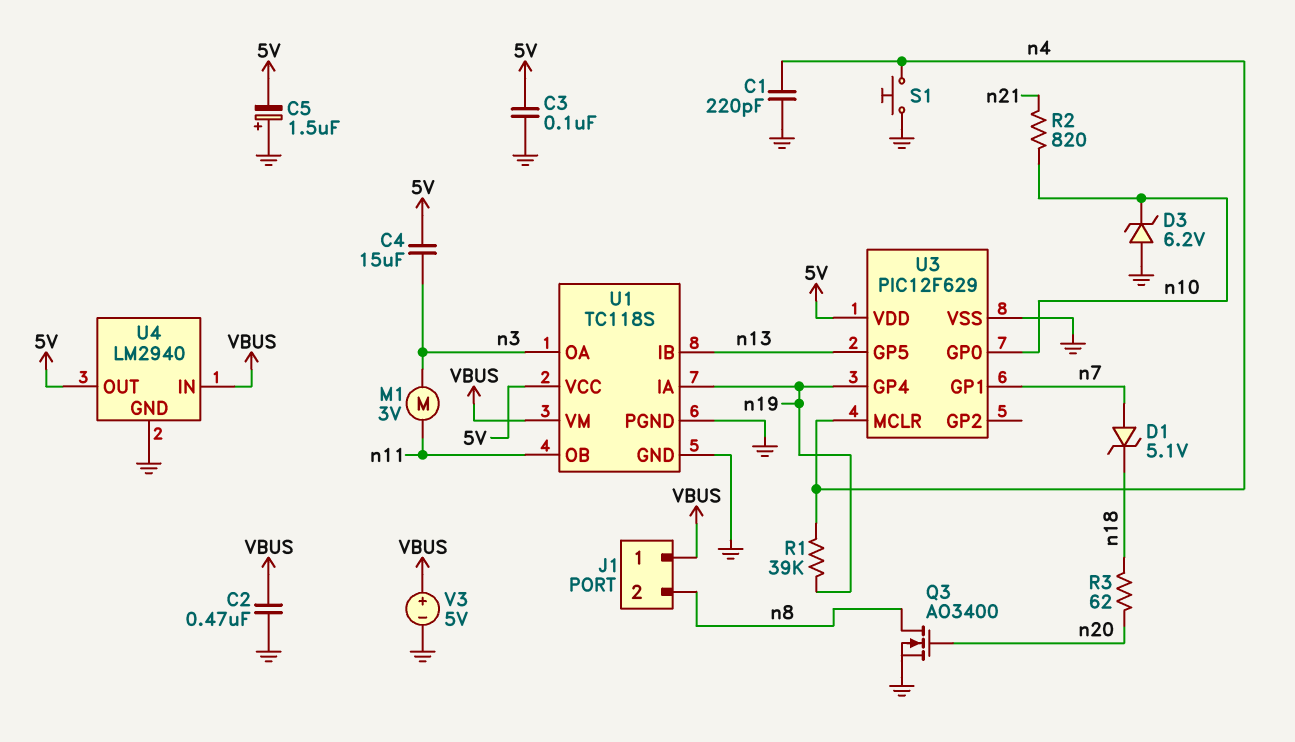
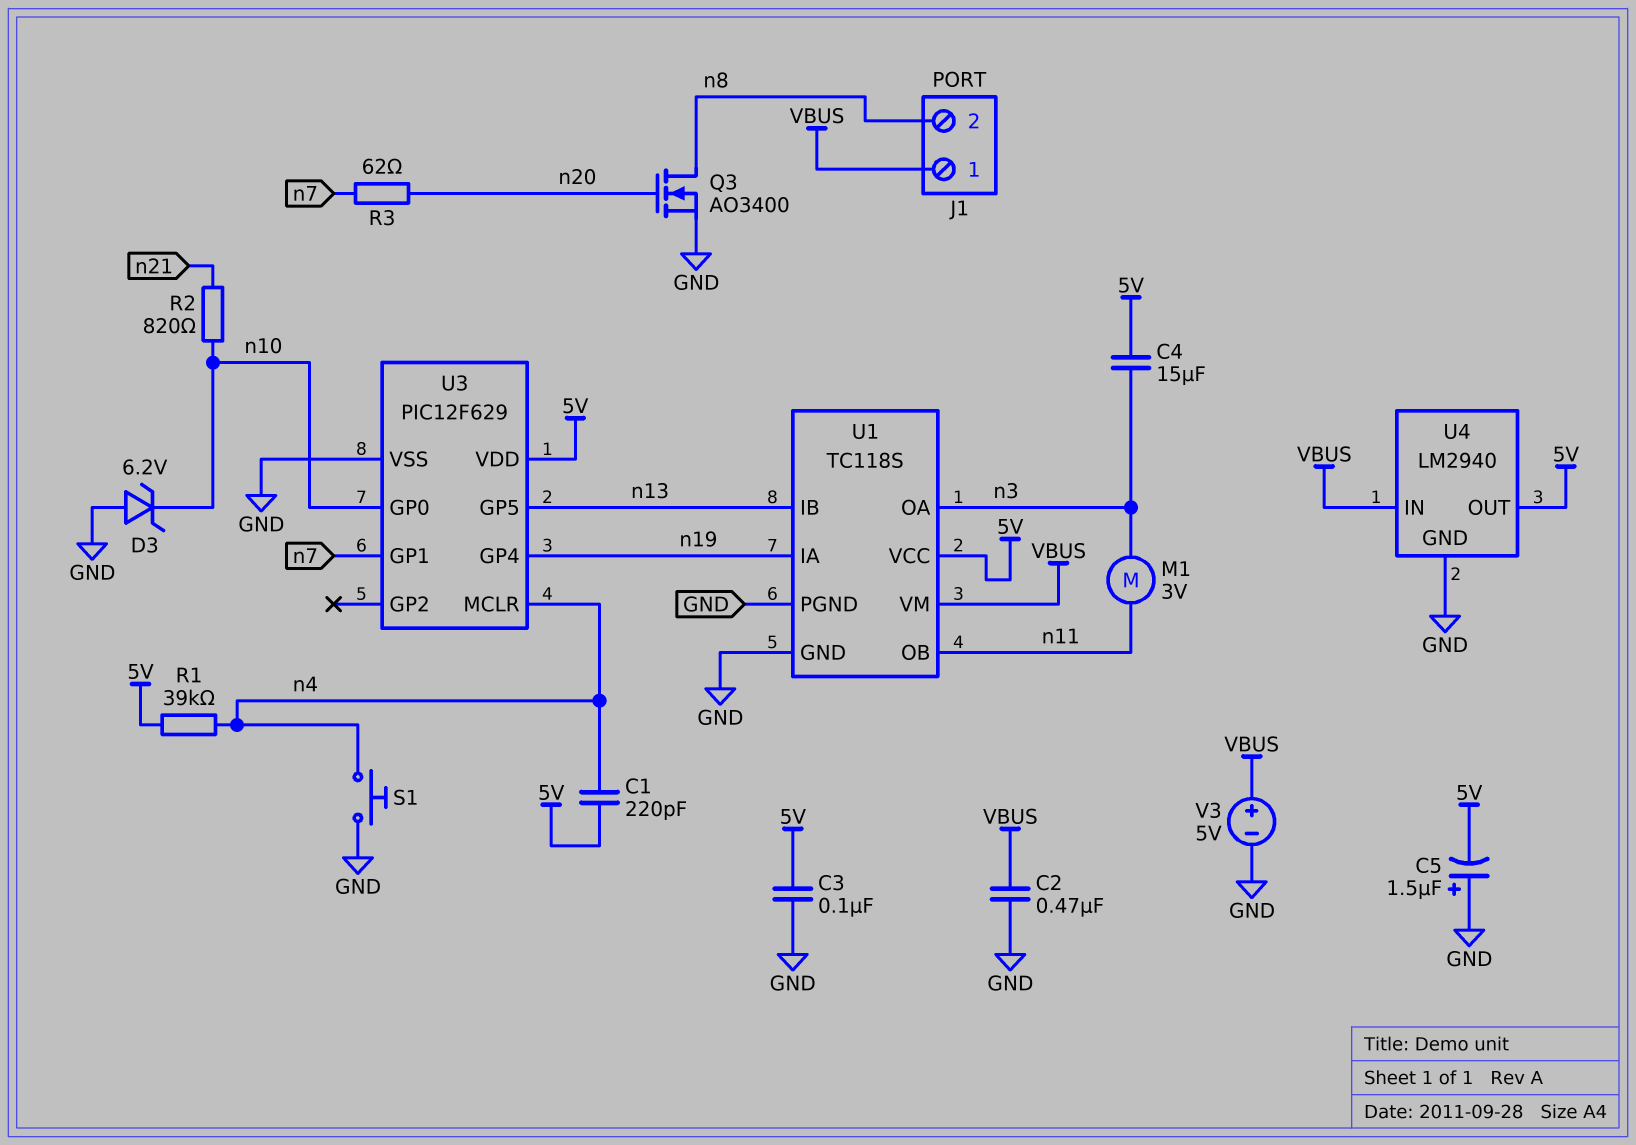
C1: 220pF (GND, n4) -> 220pF (5V, n4)
D1: zener 5.1V (A n7, K n18) -> none
R1: 39k (n4, n19) -> 39k (5V, n4)
R3: 62 (n18, n20) -> 62 (n7, n20)

